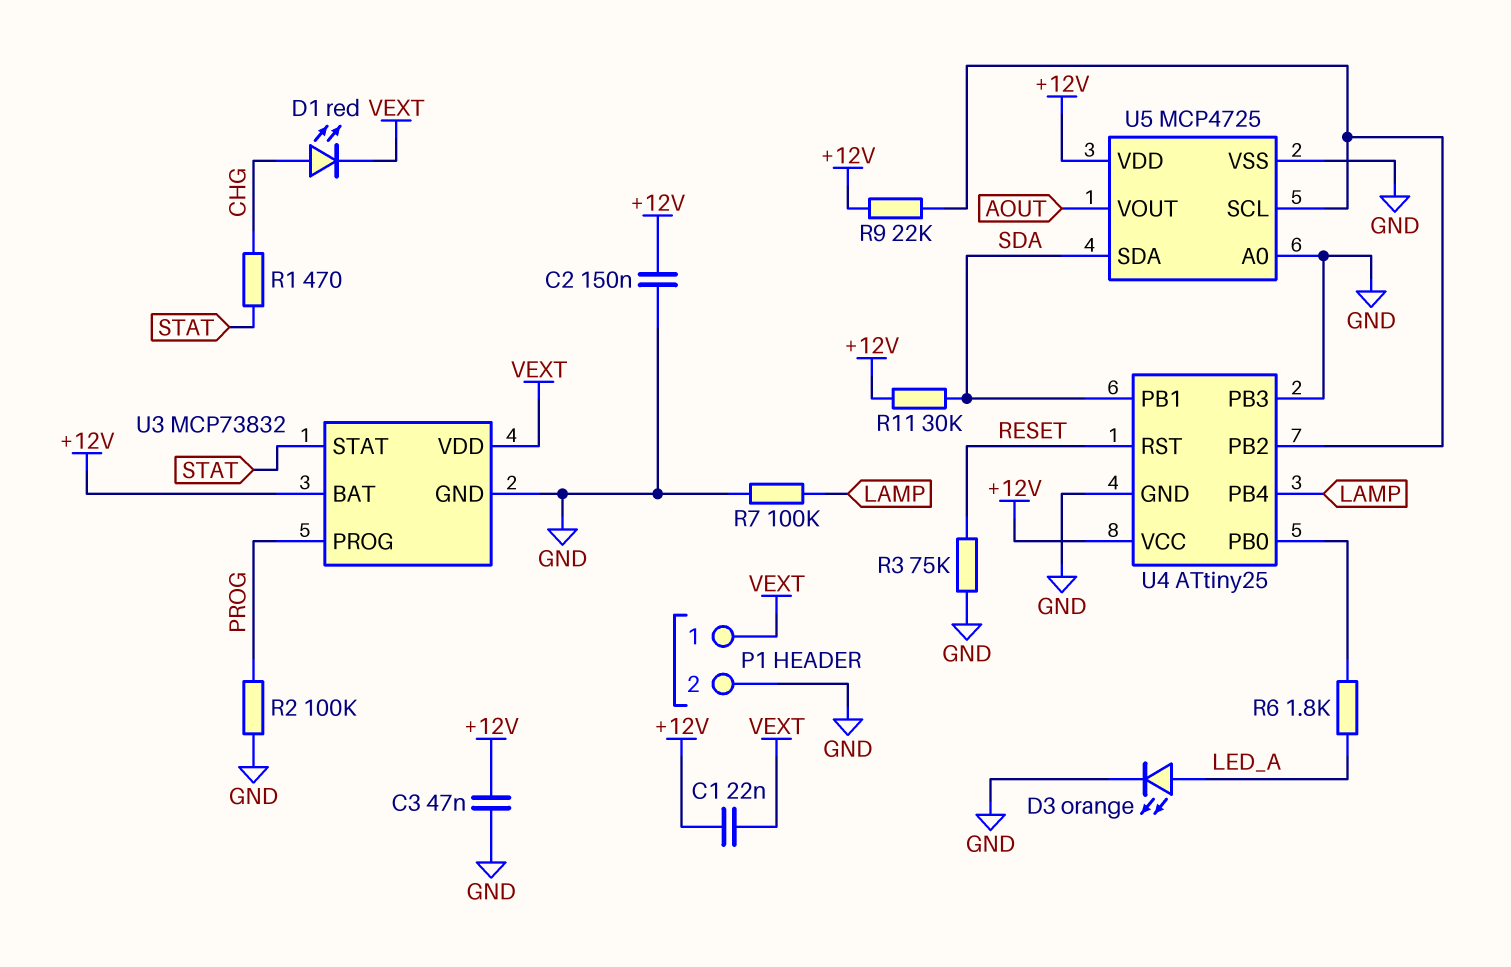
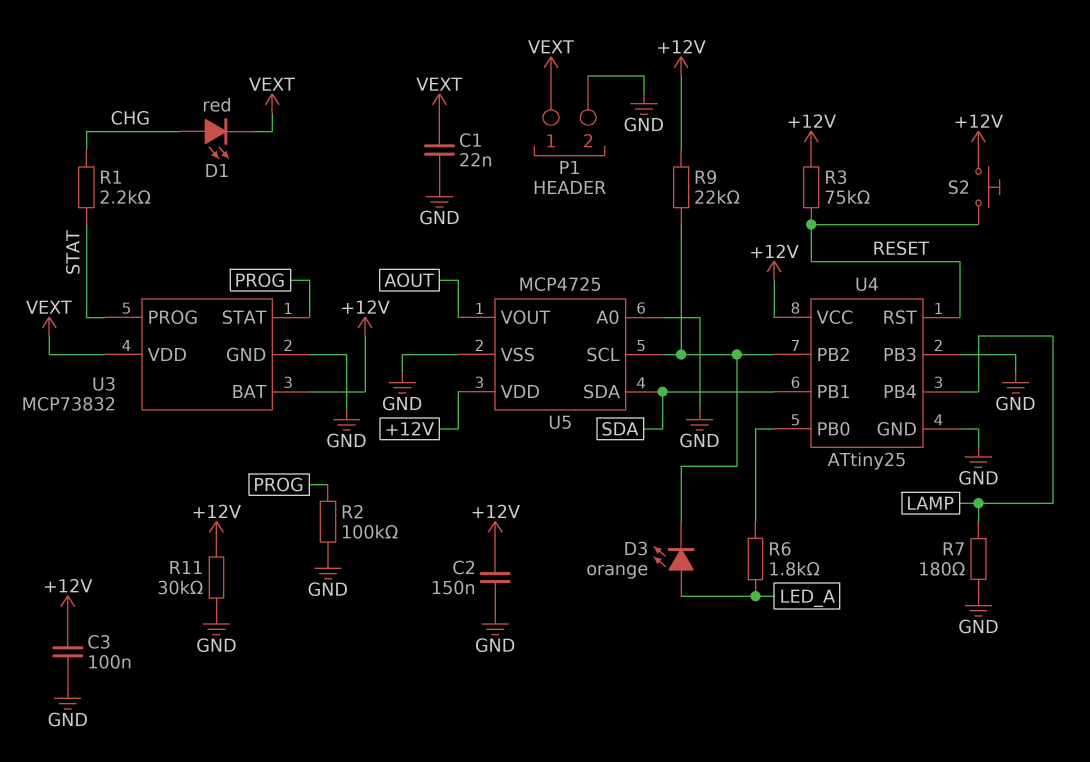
C1: 22nF (+12V, VEXT) -> 22nF (GND, VEXT)
C3: 47nF (+12V, GND) -> 100nF (+12V, GND)
D3: LED orange (A LED_A, K GND) -> LED orange (A LED_A, K U4/PB2)
R1: 470 (CHG, STAT) -> 2.2k (CHG, STAT)
R3: 75k (GND, RESET) -> 75k (+12V, RESET)
R7: 100k (GND, LAMP) -> 180 (GND, LAMP)
R11: 30k (+12V, SDA) -> 30k (+12V, GND)
S2: none -> button (+12V, RESET)
U3 pin PROG: PROG -> STAT
U3 pin STAT: STAT -> PROG

